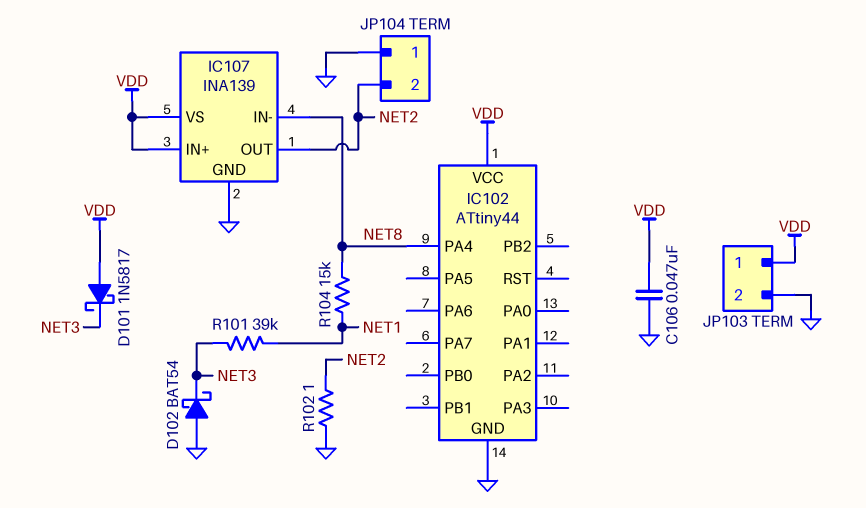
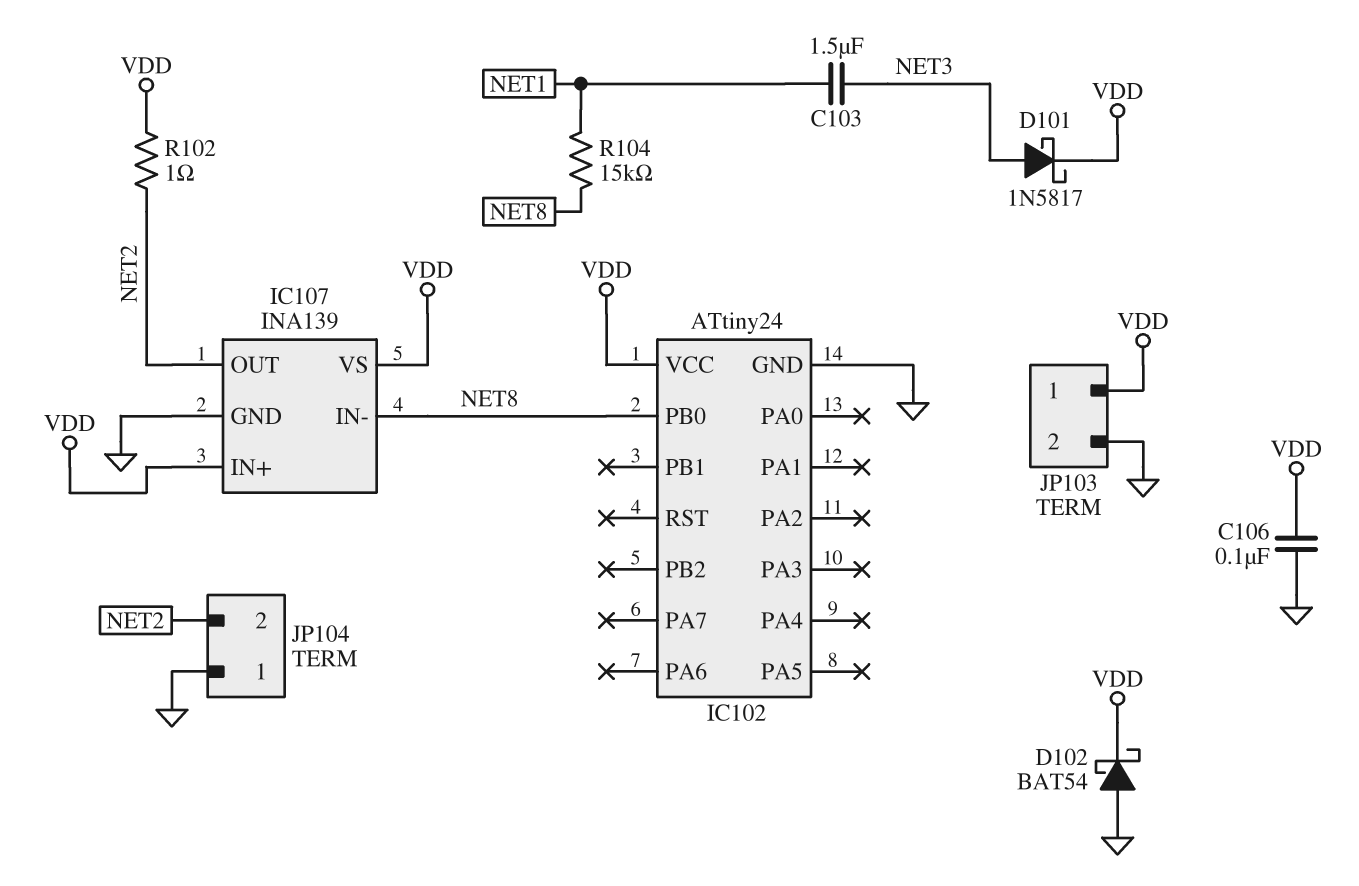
C103: none -> 1.5uF (NET1, NET3)
C106: 47nF (GND, VDD) -> 100nF (GND, VDD)
D101: schottky 1N5817 (A VDD, K NET3) -> schottky 1N5817 (A NET3, K VDD)
D102: schottky BAT54 (A GND, K NET3) -> schottky BAT54 (A GND, K VDD)
IC102: ATtiny44 -> ATtiny24
IC102 pin PA4: NET8 -> none
IC102 pin PB0: none -> NET8
R101: 39k (NET1, NET3) -> none
R102: 1 (GND, NET2) -> 1 (NET2, VDD)

